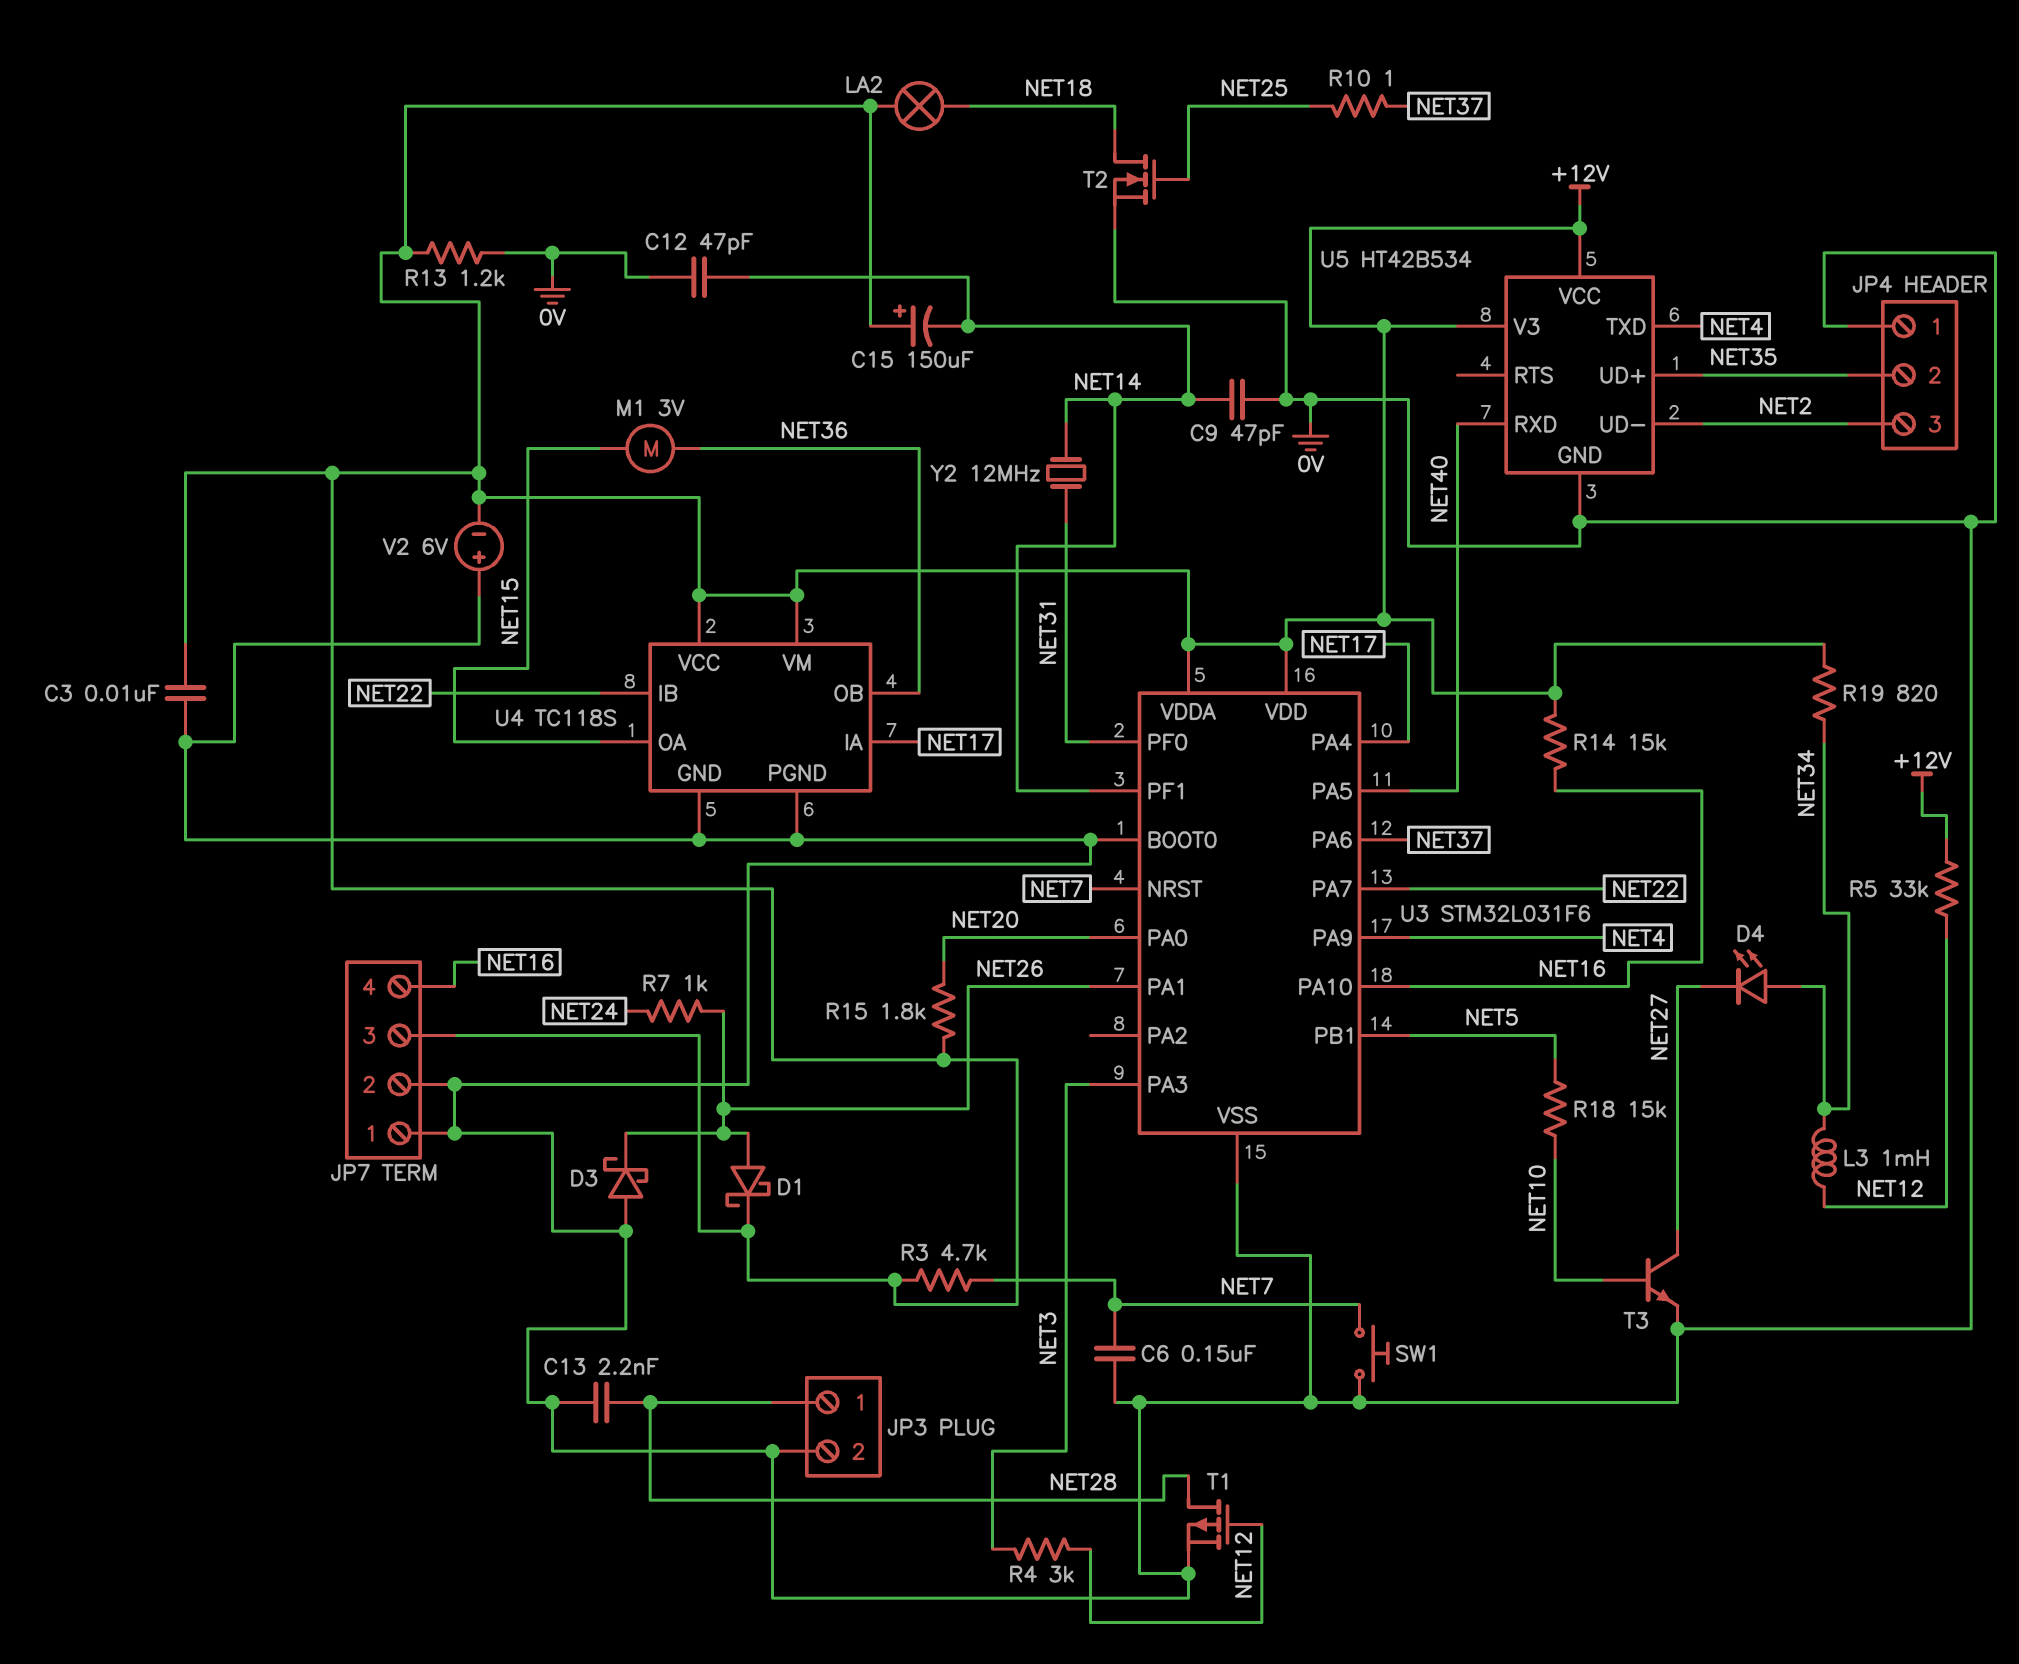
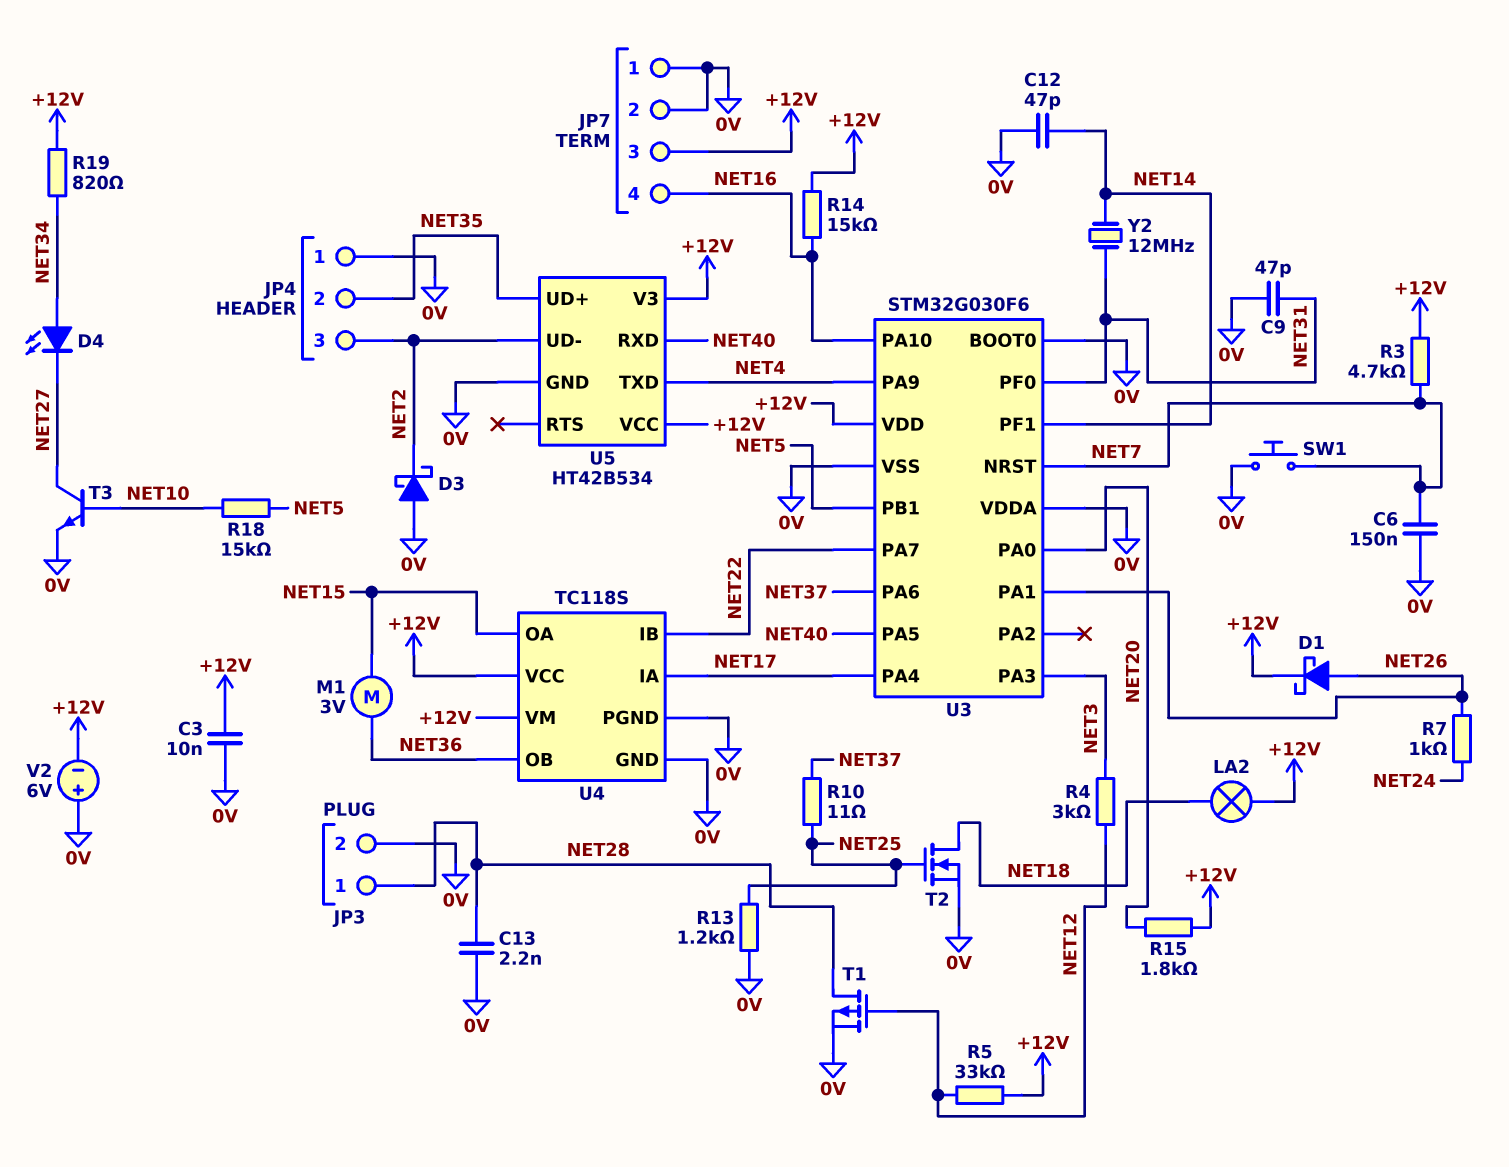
C9: 47pF (0V, NET14) -> 47pF (0V, NET31)
C15: 150uF (plus +12V, minus NET14) -> none
D3: schottky (A 0V, K NET26) -> schottky (A 0V, K NET2)
L3: 1mH (NET12, NET34) -> none
R10: 1 (NET25, NET37) -> 11 (NET25, NET37)
R13: 1.2k (+12V, 0V) -> 1.2k (0V, NET25)
U3: STM32L031F6 -> STM32G030F6
U3 pin VDDA: +12V -> 0V

